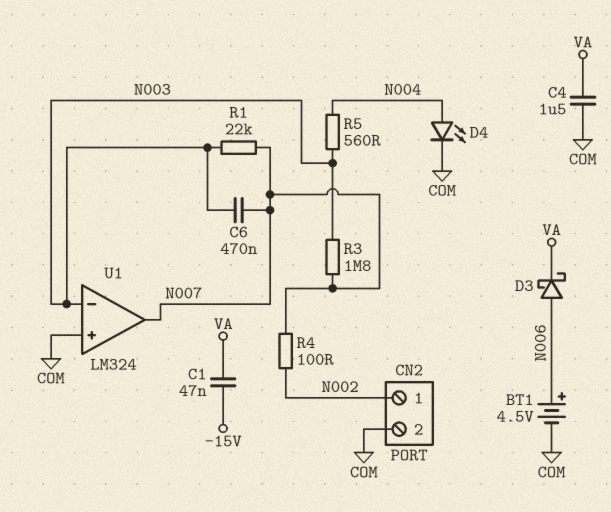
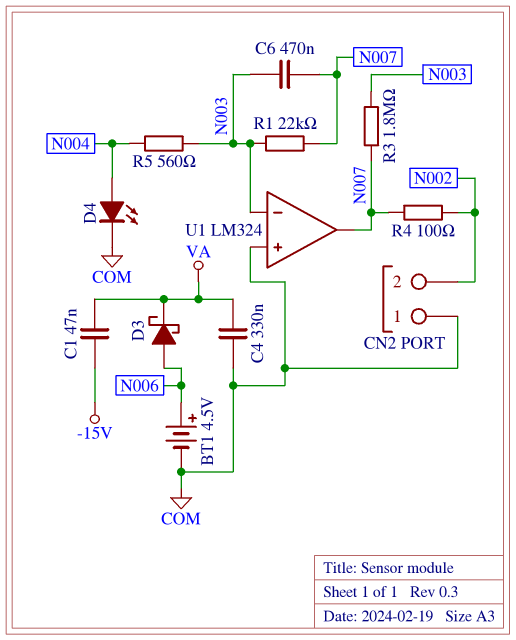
C4: 1.5uF (COM, VA) -> 330nF (COM, VA)
CN2 pin 1: N002 -> COM
CN2 pin 2: COM -> N002

